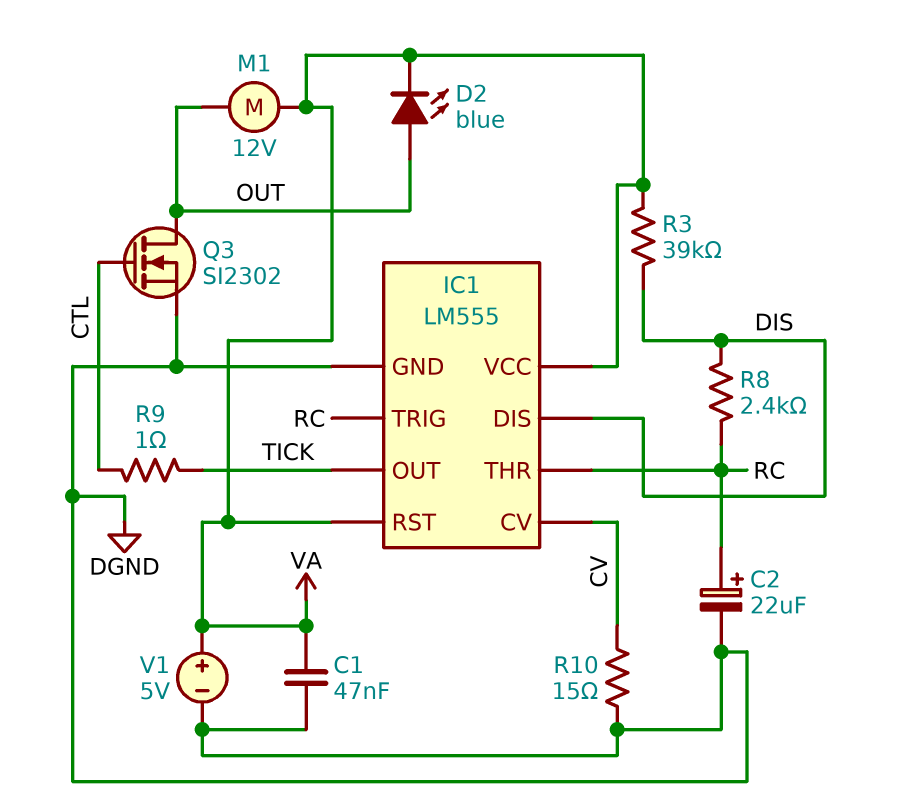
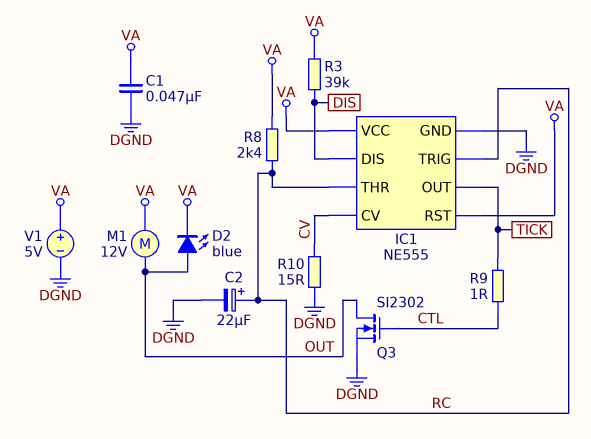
IC1: LM555 -> NE555
R8: 2.4k (DIS, RC) -> 2.4k (RC, VA)

